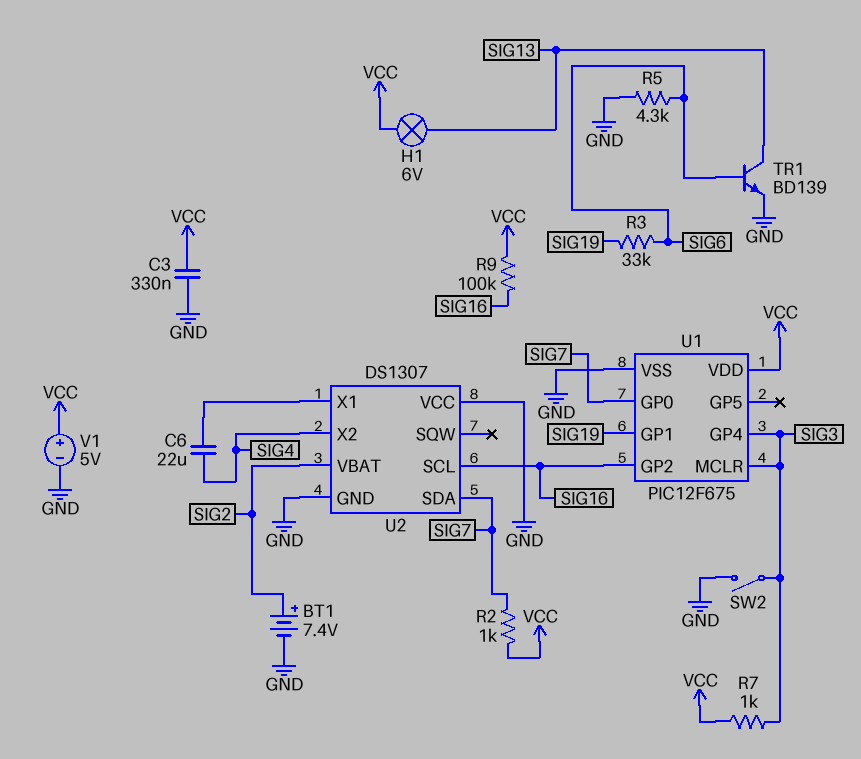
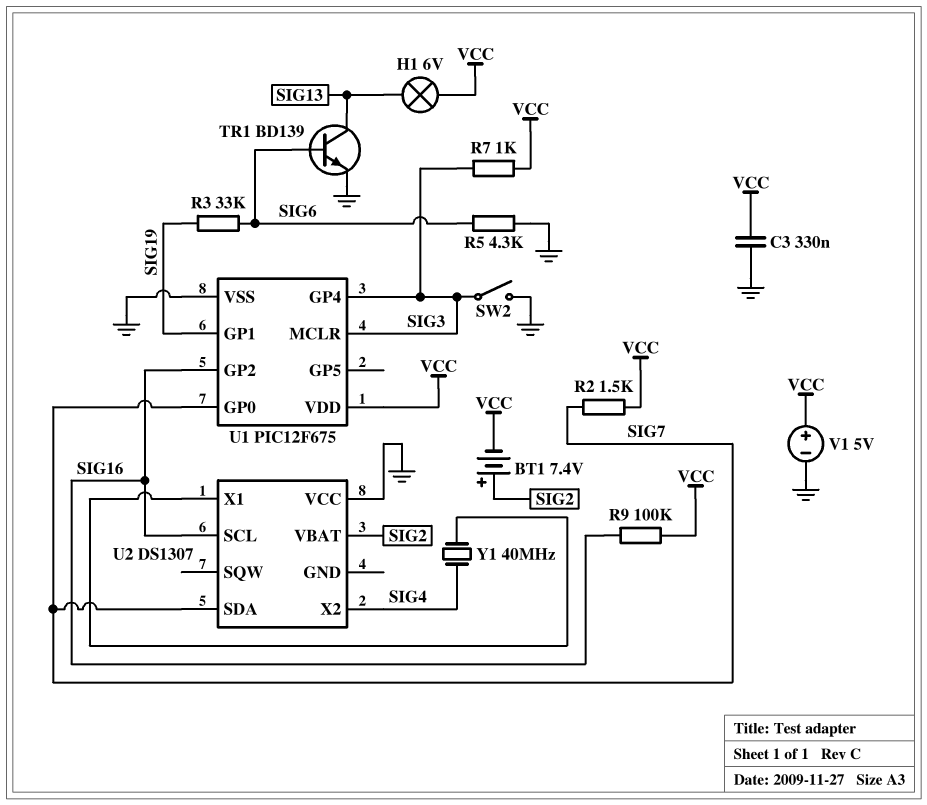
BT1: 7.4V (plus SIG2, minus GND) -> 7.4V (plus SIG2, minus VCC)
C6: 22uF (SIG4, U2/X1) -> none
R2: 1k (SIG7, VCC) -> 1.5k (SIG7, VCC)
U2 pin GND: GND -> none
Y1: none -> 40MHz (SIG4, U2/X1)

